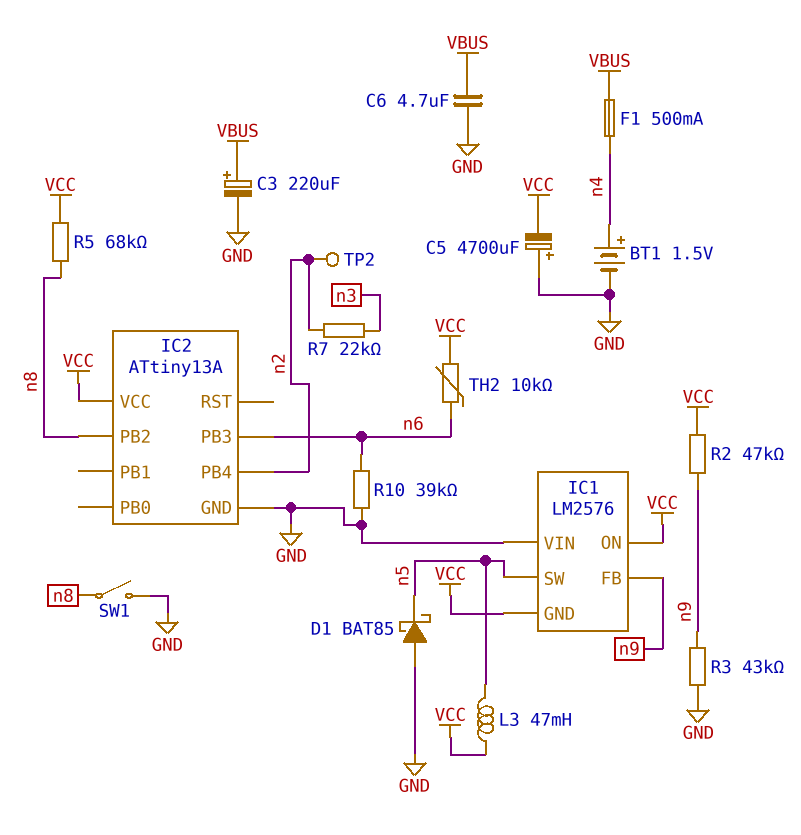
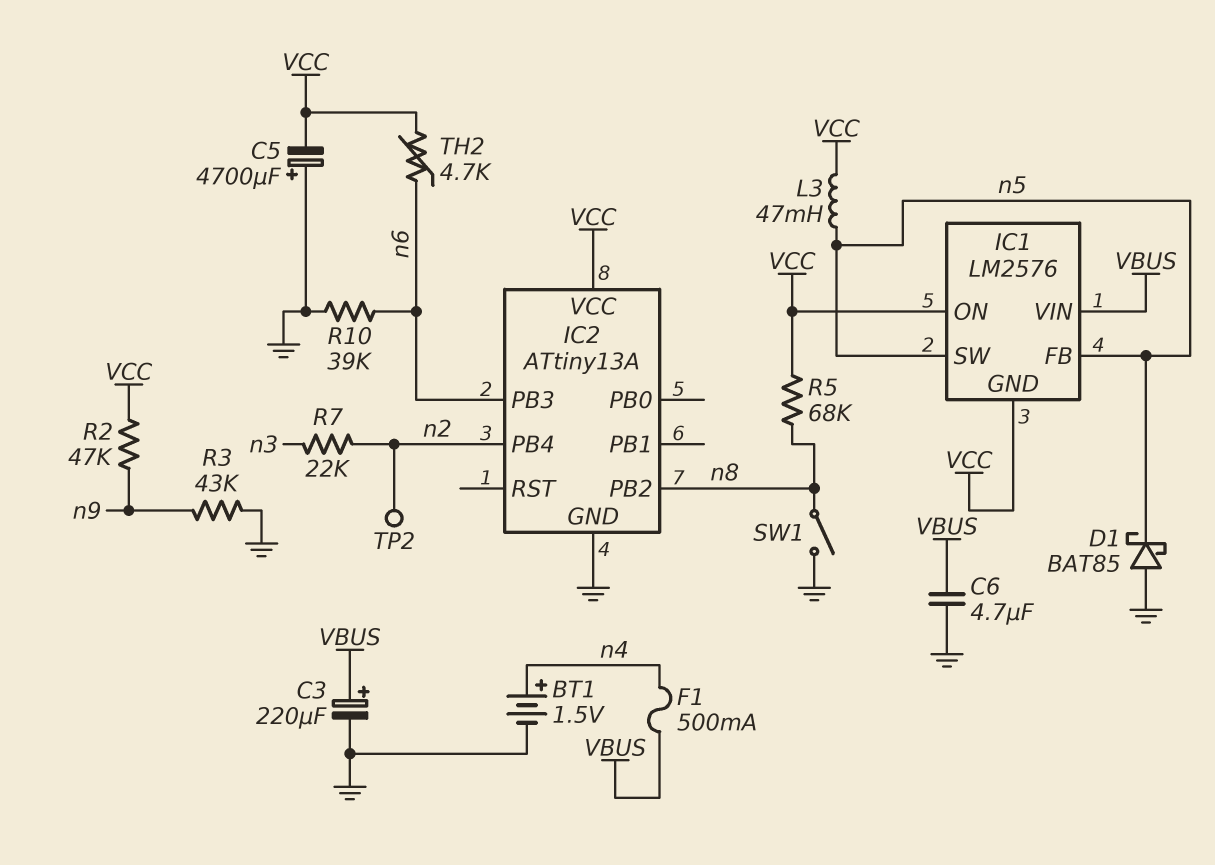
IC1 pin FB: n9 -> n5
IC1 pin VIN: GND -> VBUS
TH2: 10k (VCC, n6) -> 4.7k (VCC, n6)

